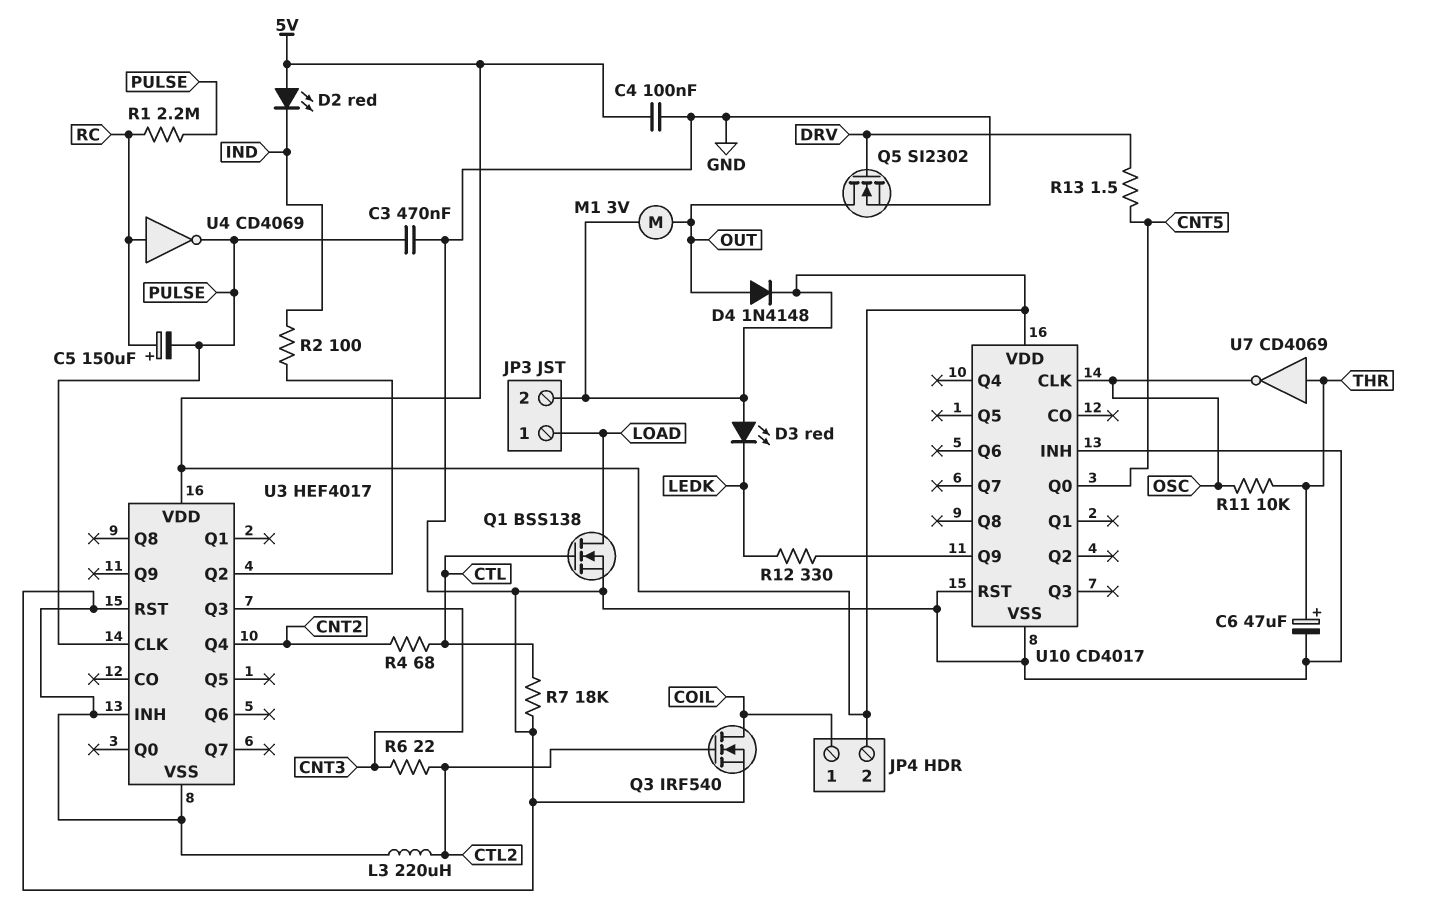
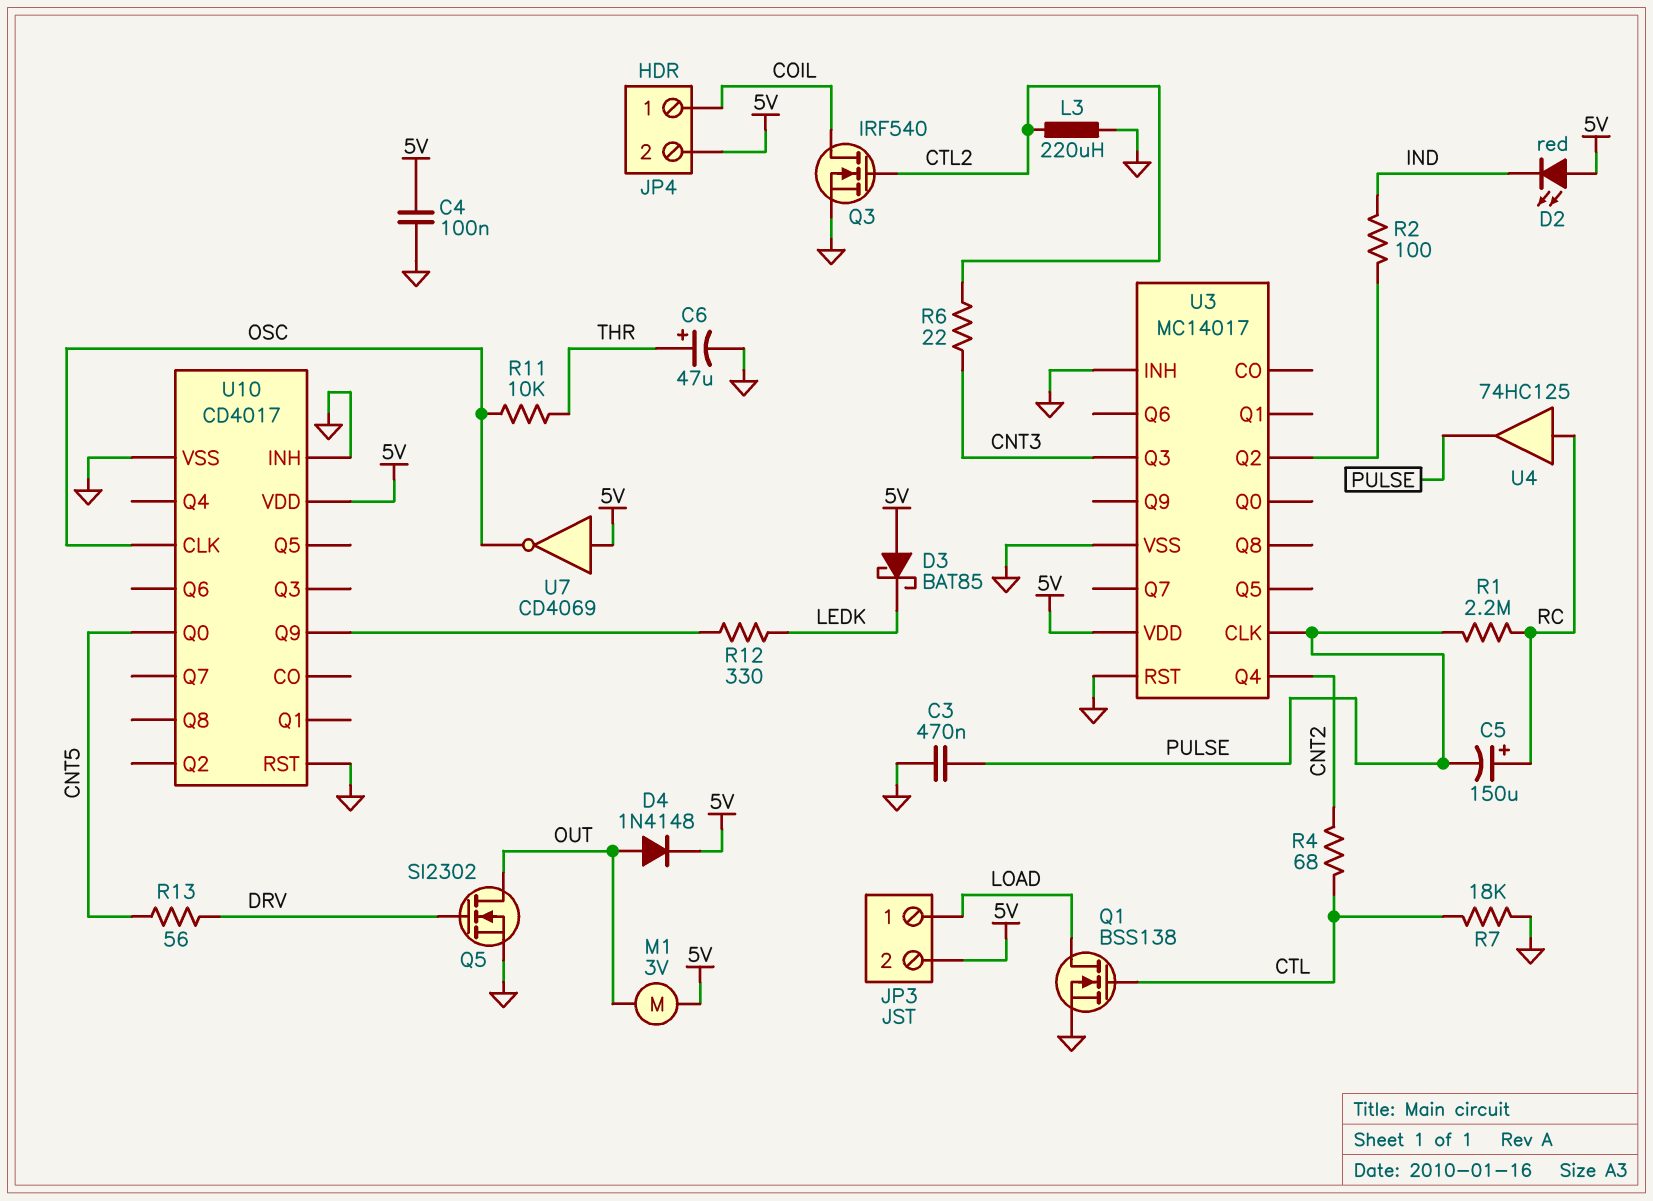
D3: LED red (A 5V, K LEDK) -> schottky BAT85 (A 5V, K LEDK)
R13: 1.5 (CNT5, DRV) -> 56 (CNT5, DRV)
U3: HEF4017 -> MC14017
U4: NOT CD4069 (in RC, out PULSE) -> buffer 74HC125 (in RC, out PULSE)
U7: NOT CD4069 (in THR, out OSC) -> NOT CD4069 (in 5V, out OSC)

